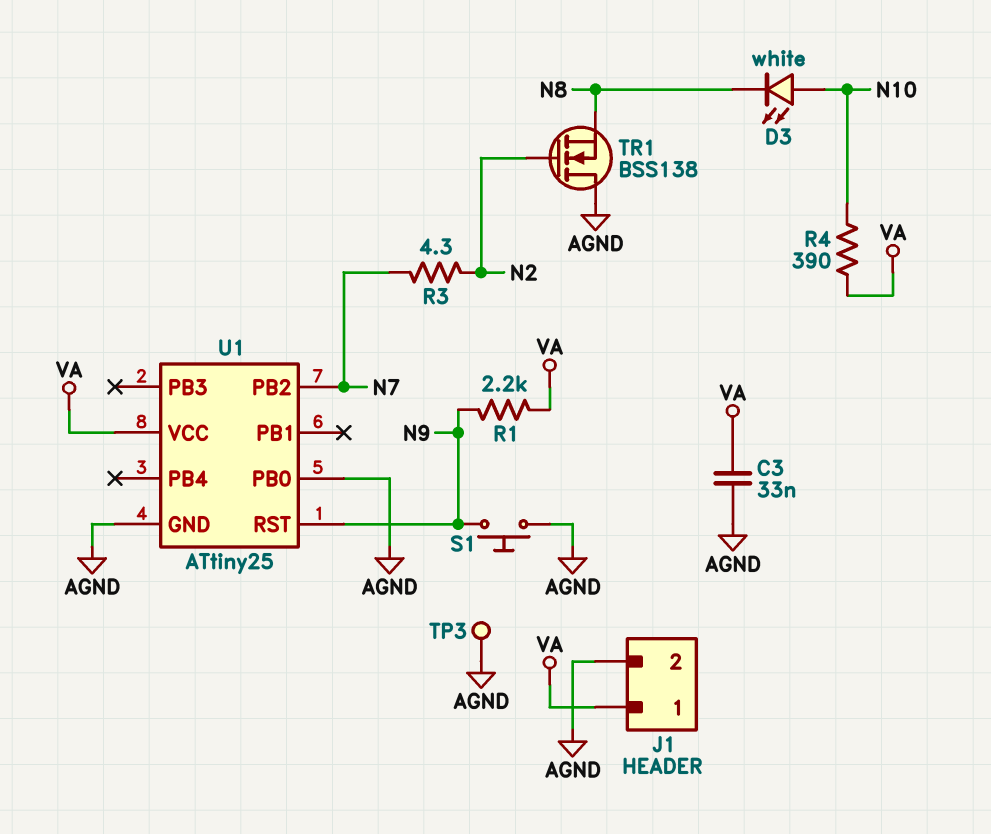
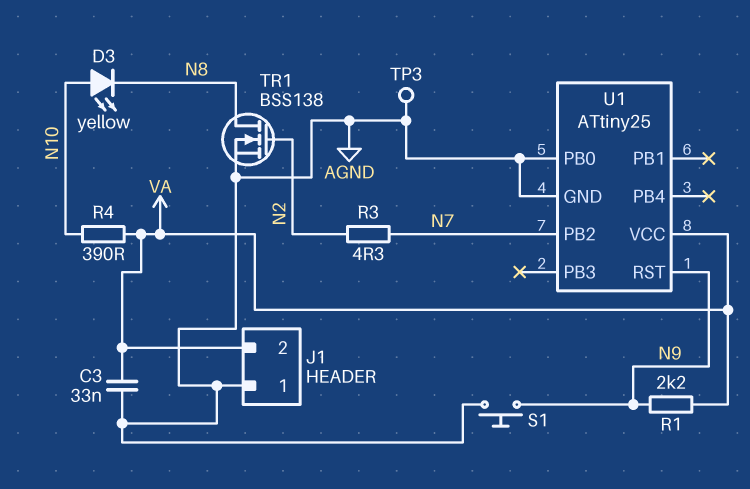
D3: LED white (A N10, K N8) -> LED yellow (A N10, K N8)
J1 pin 1: VA -> AGND
J1 pin 2: AGND -> VA
TR1: NMOS BSS138 (G N2, D AGND, S N8) -> NMOS BSS138 (G N2, D N8, S AGND)

